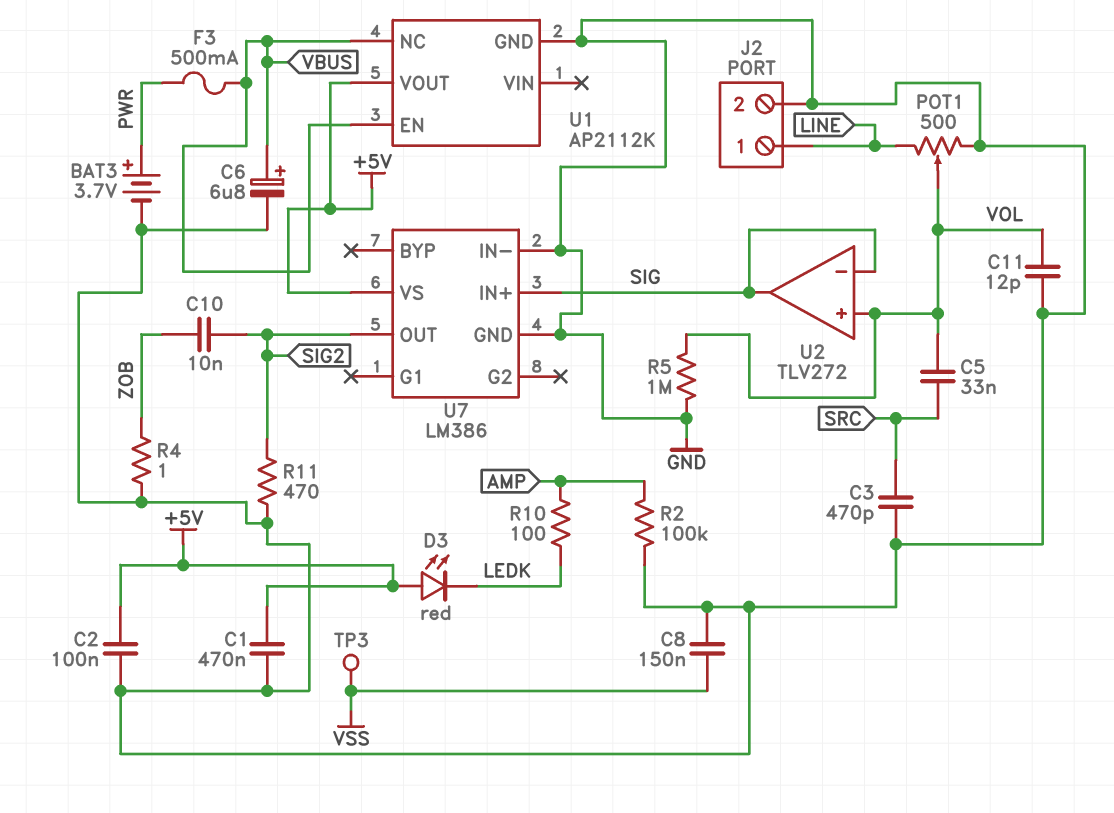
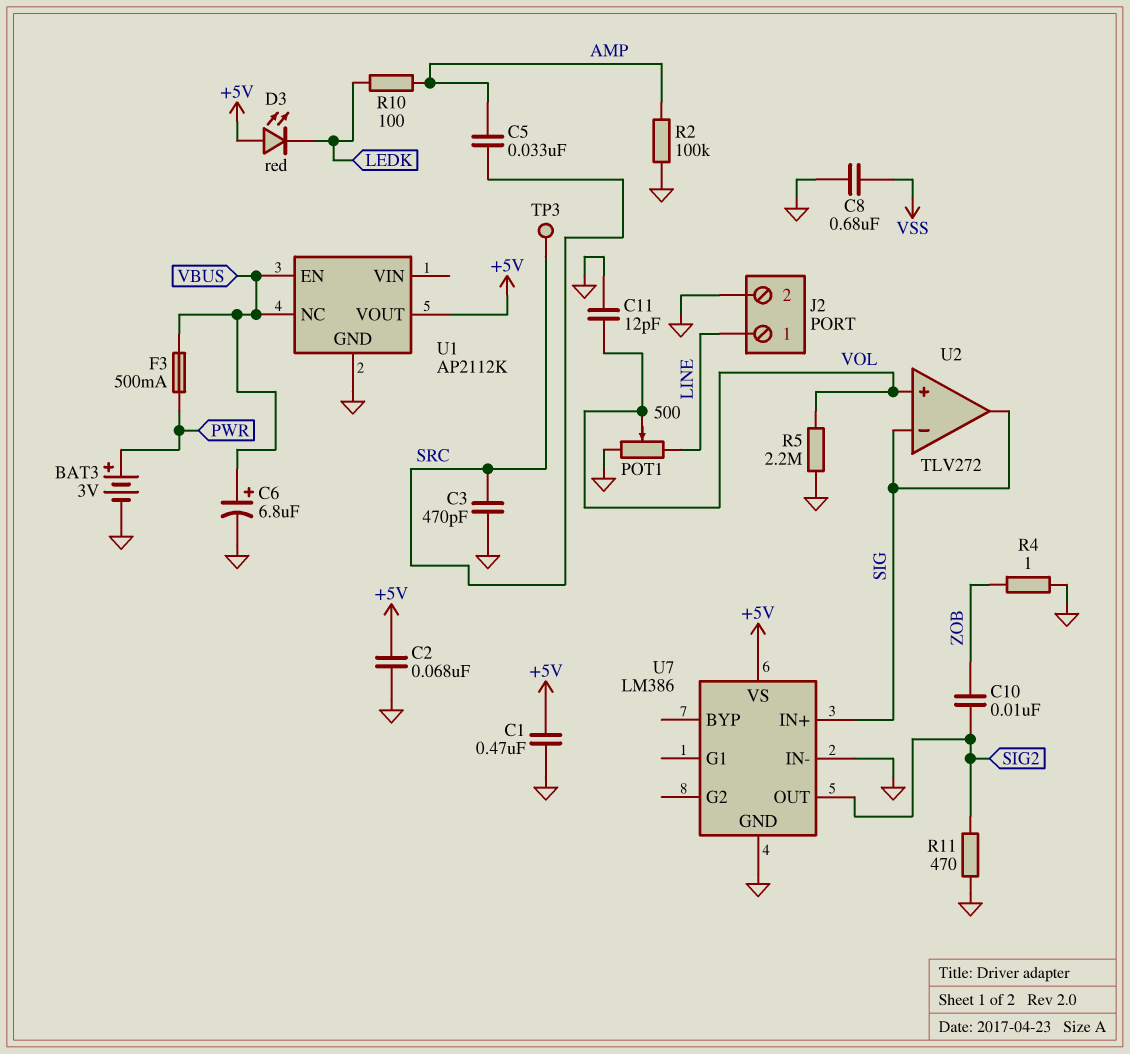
BAT3: 3.7V (plus PWR, minus GND) -> 3V (plus PWR, minus GND)
C2: 100nF (+5V, GND) -> 68nF (+5V, GND)
C5: 33nF (SRC, VOL) -> 33nF (AMP, SRC)
C8: 150nF (GND, VSS) -> 680nF (GND, VSS)
R5: 1M (GND, VOL) -> 2.2M (GND, VOL)
TP3: test point (VSS) -> test point (SRC)

